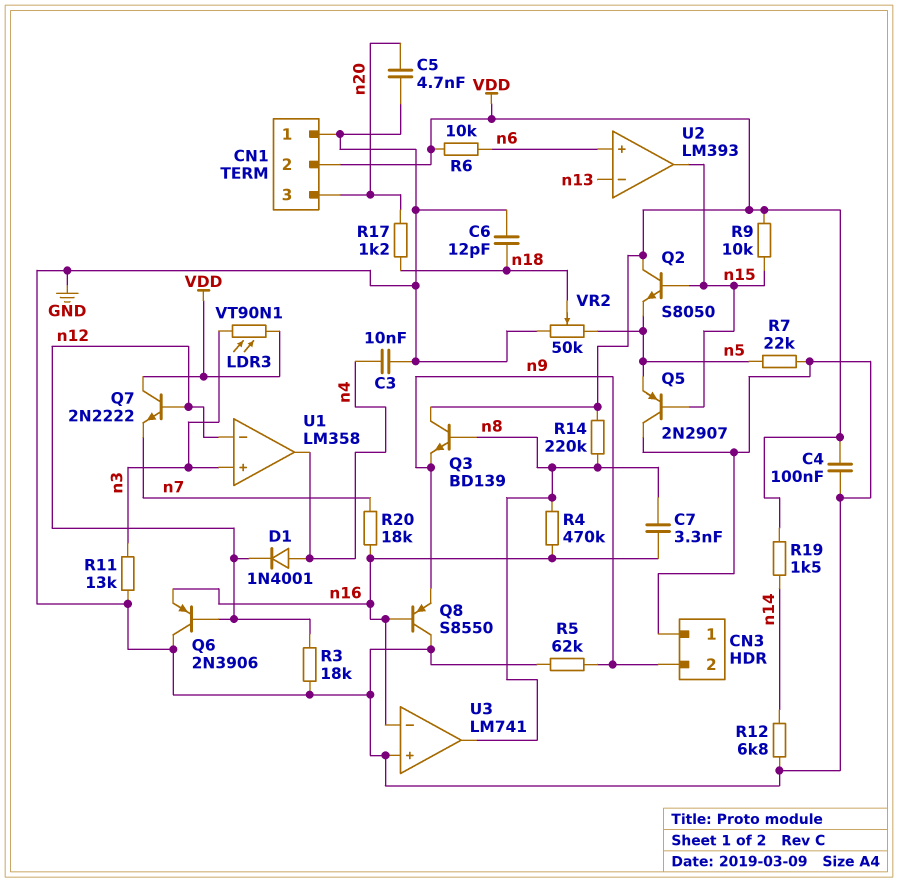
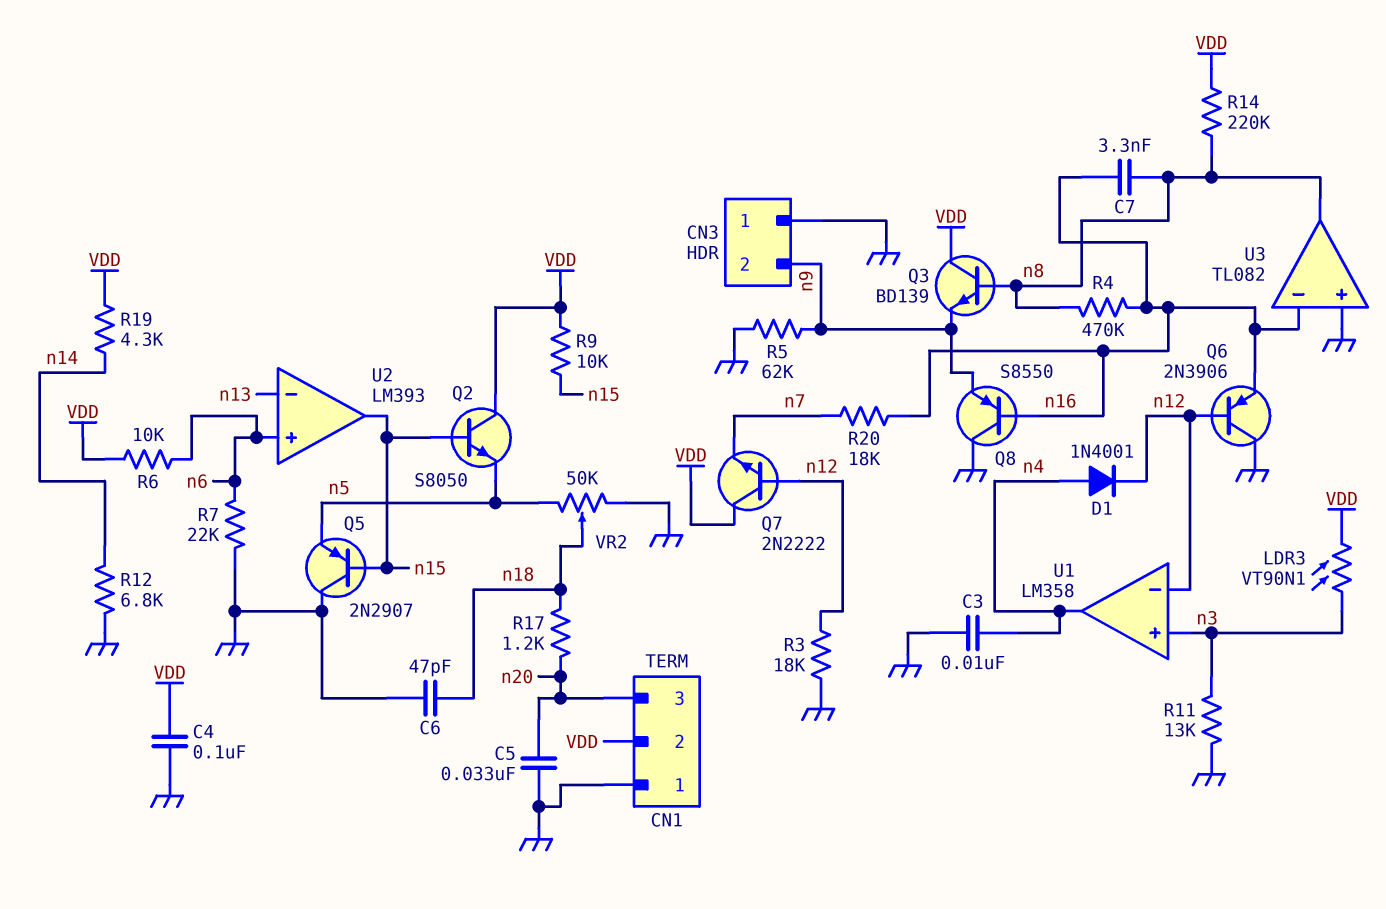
C5: 4.7nF (GND, n20) -> 33nF (GND, n20)
C6: 12pF (GND, n18) -> 47pF (GND, n18)
R7: 22k (GND, n5) -> 22k (GND, n6)
R19: 1.5k (VDD, n14) -> 4.3k (VDD, n14)
U3: LM741 -> TL082

